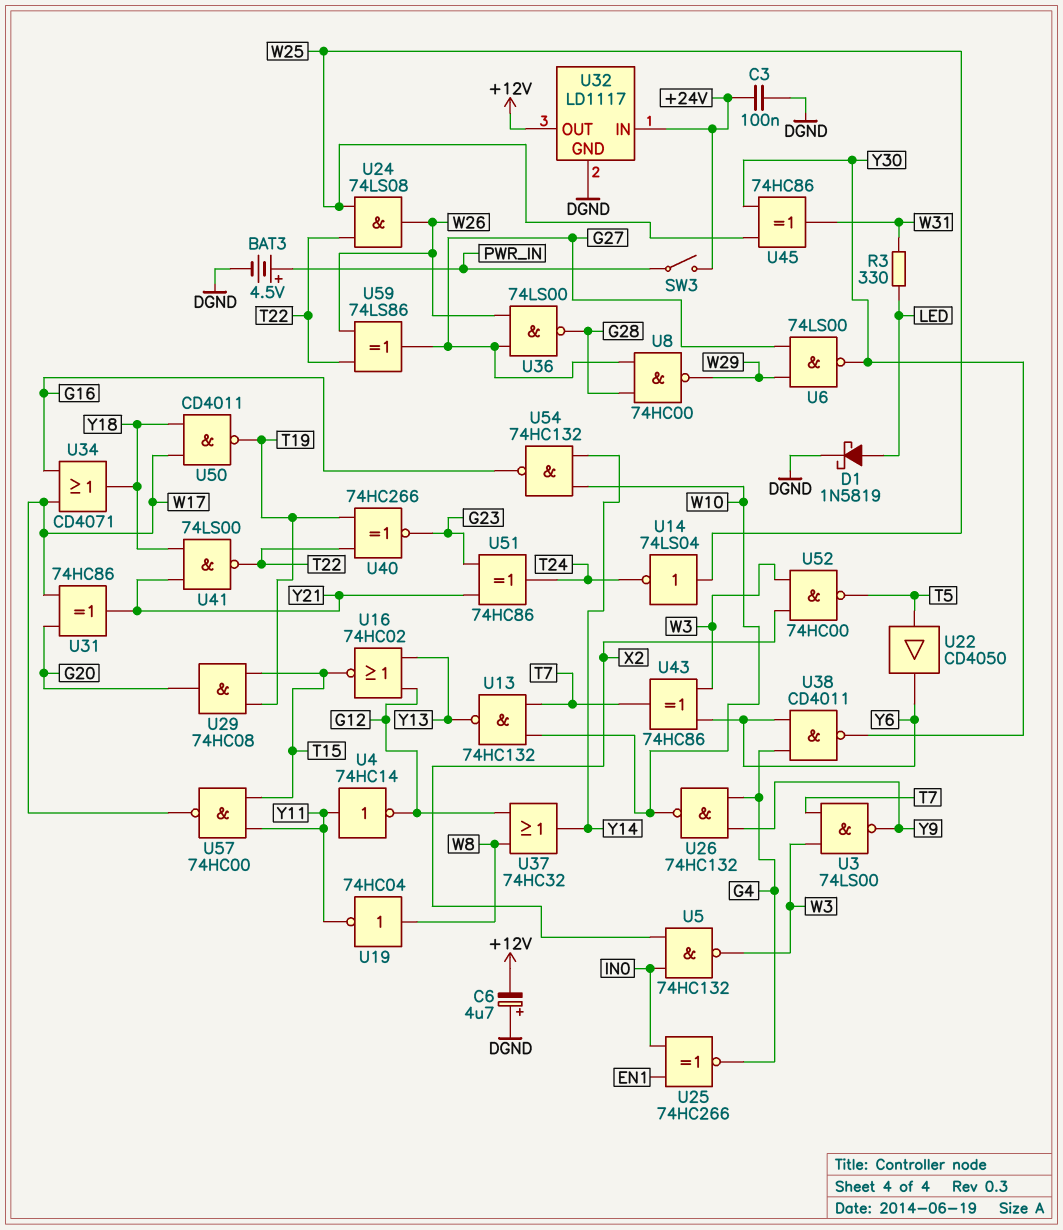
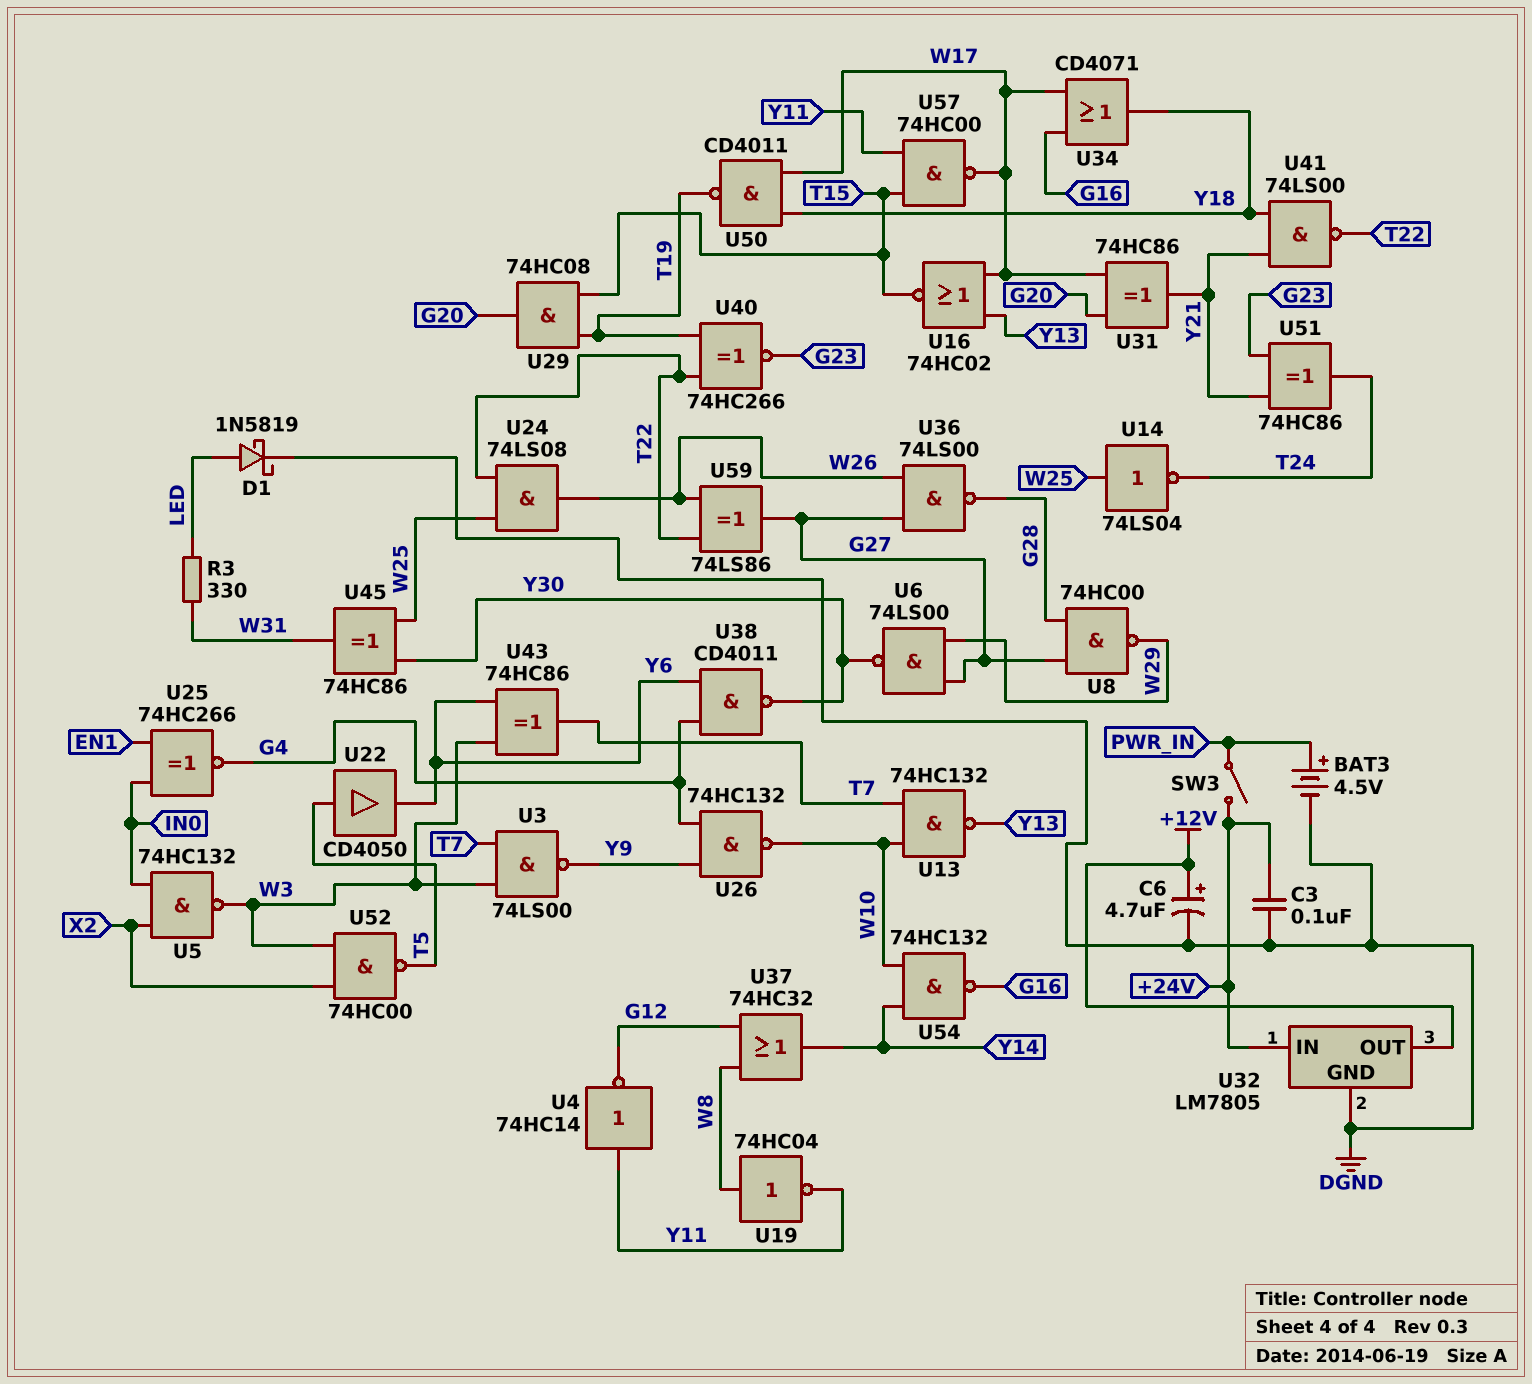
C6: 4.7uF (plus DGND, minus +12V) -> 4.7uF (plus +12V, minus DGND)
U16: NOR 74HC02 (in G12, in Y13, out T15) -> NOR 74HC02 (in W17, in Y13, out T15)
U32: LD1117 -> LM7805

